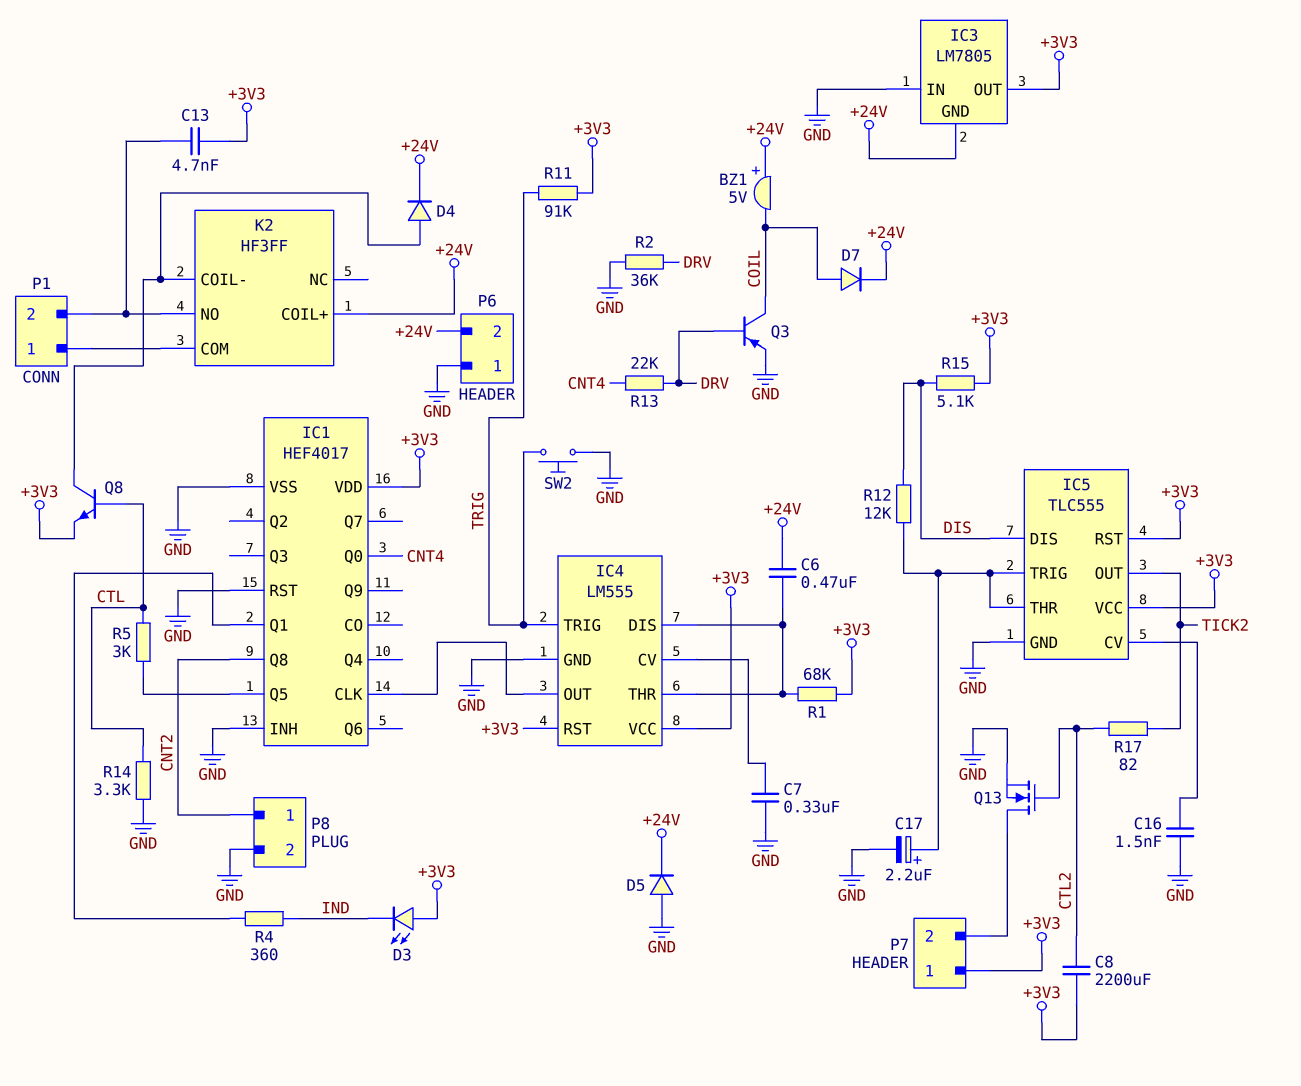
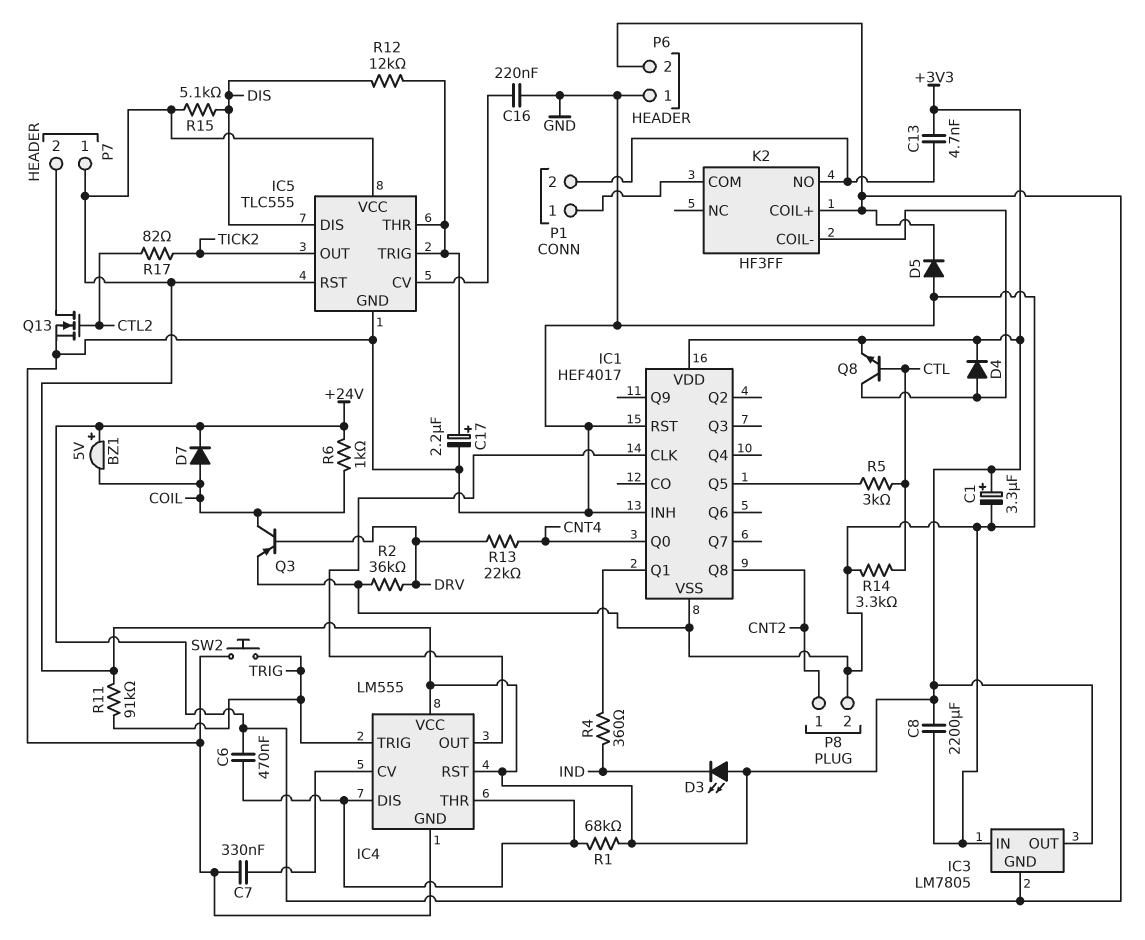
C1: none -> 3.3uF (plus +3V3, minus GND)
C8: 2200uF (+3V3, CTL2) -> 2200uF (+3V3, GND)
C16: 1.5nF (GND, IC5/CV) -> 220nF (GND, IC5/CV)
D4: diode (A K2/COIL-, K +24V) -> diode (A K2/COIL-, K +3V3)
R6: none -> 1k (+24V, COIL)

